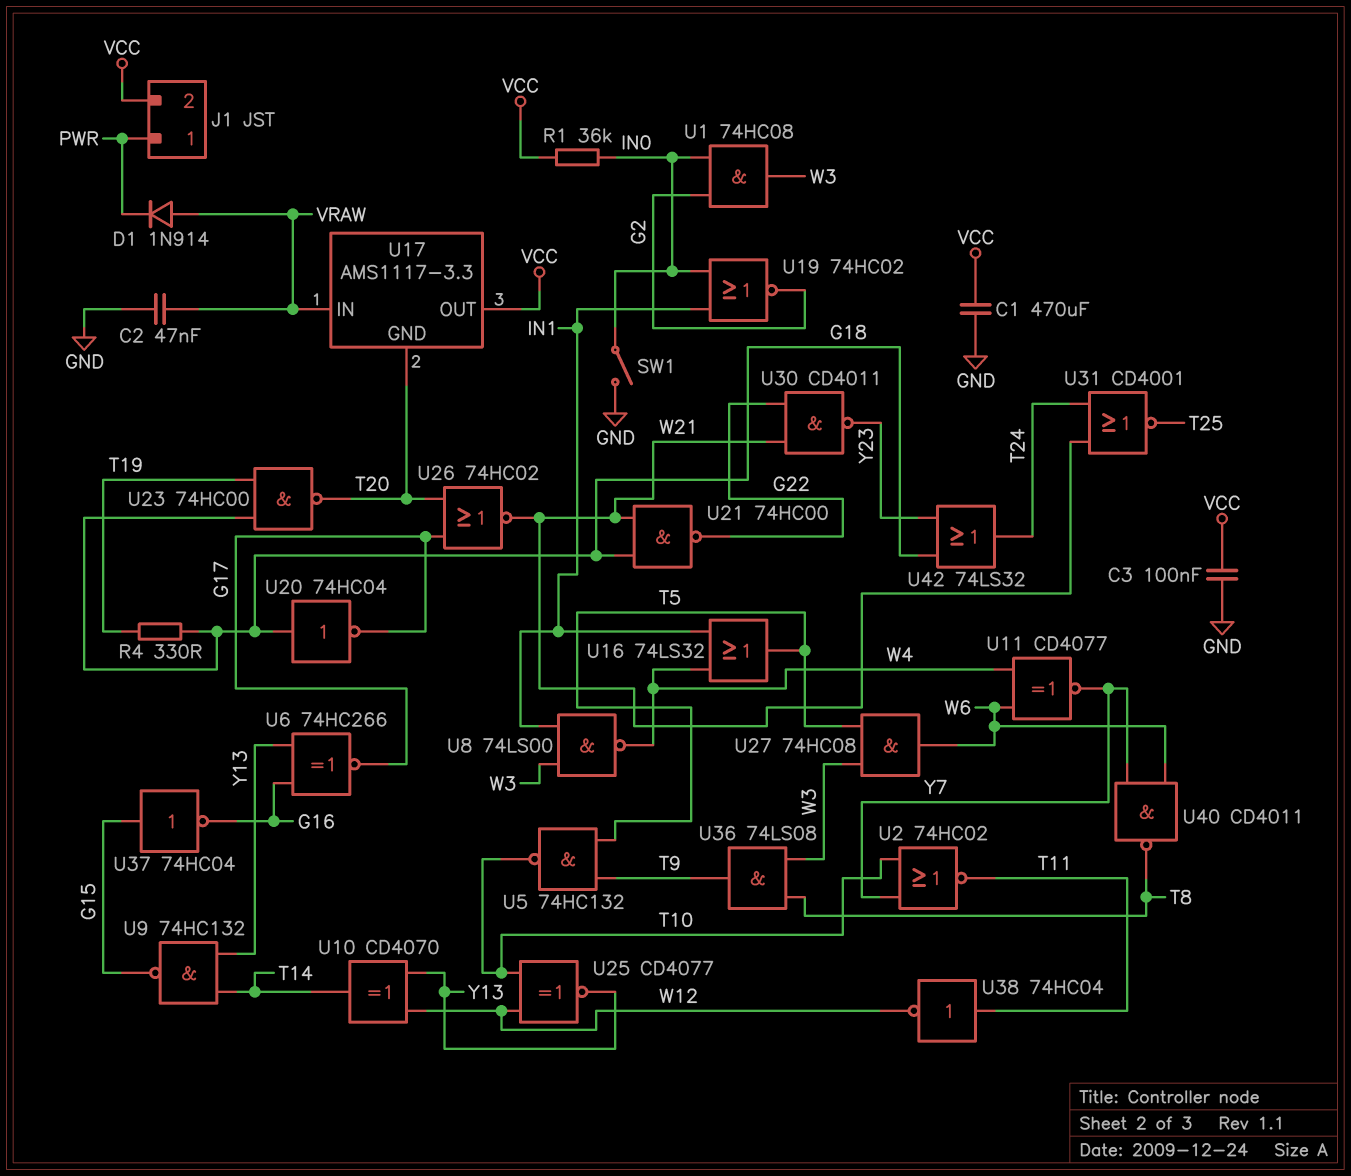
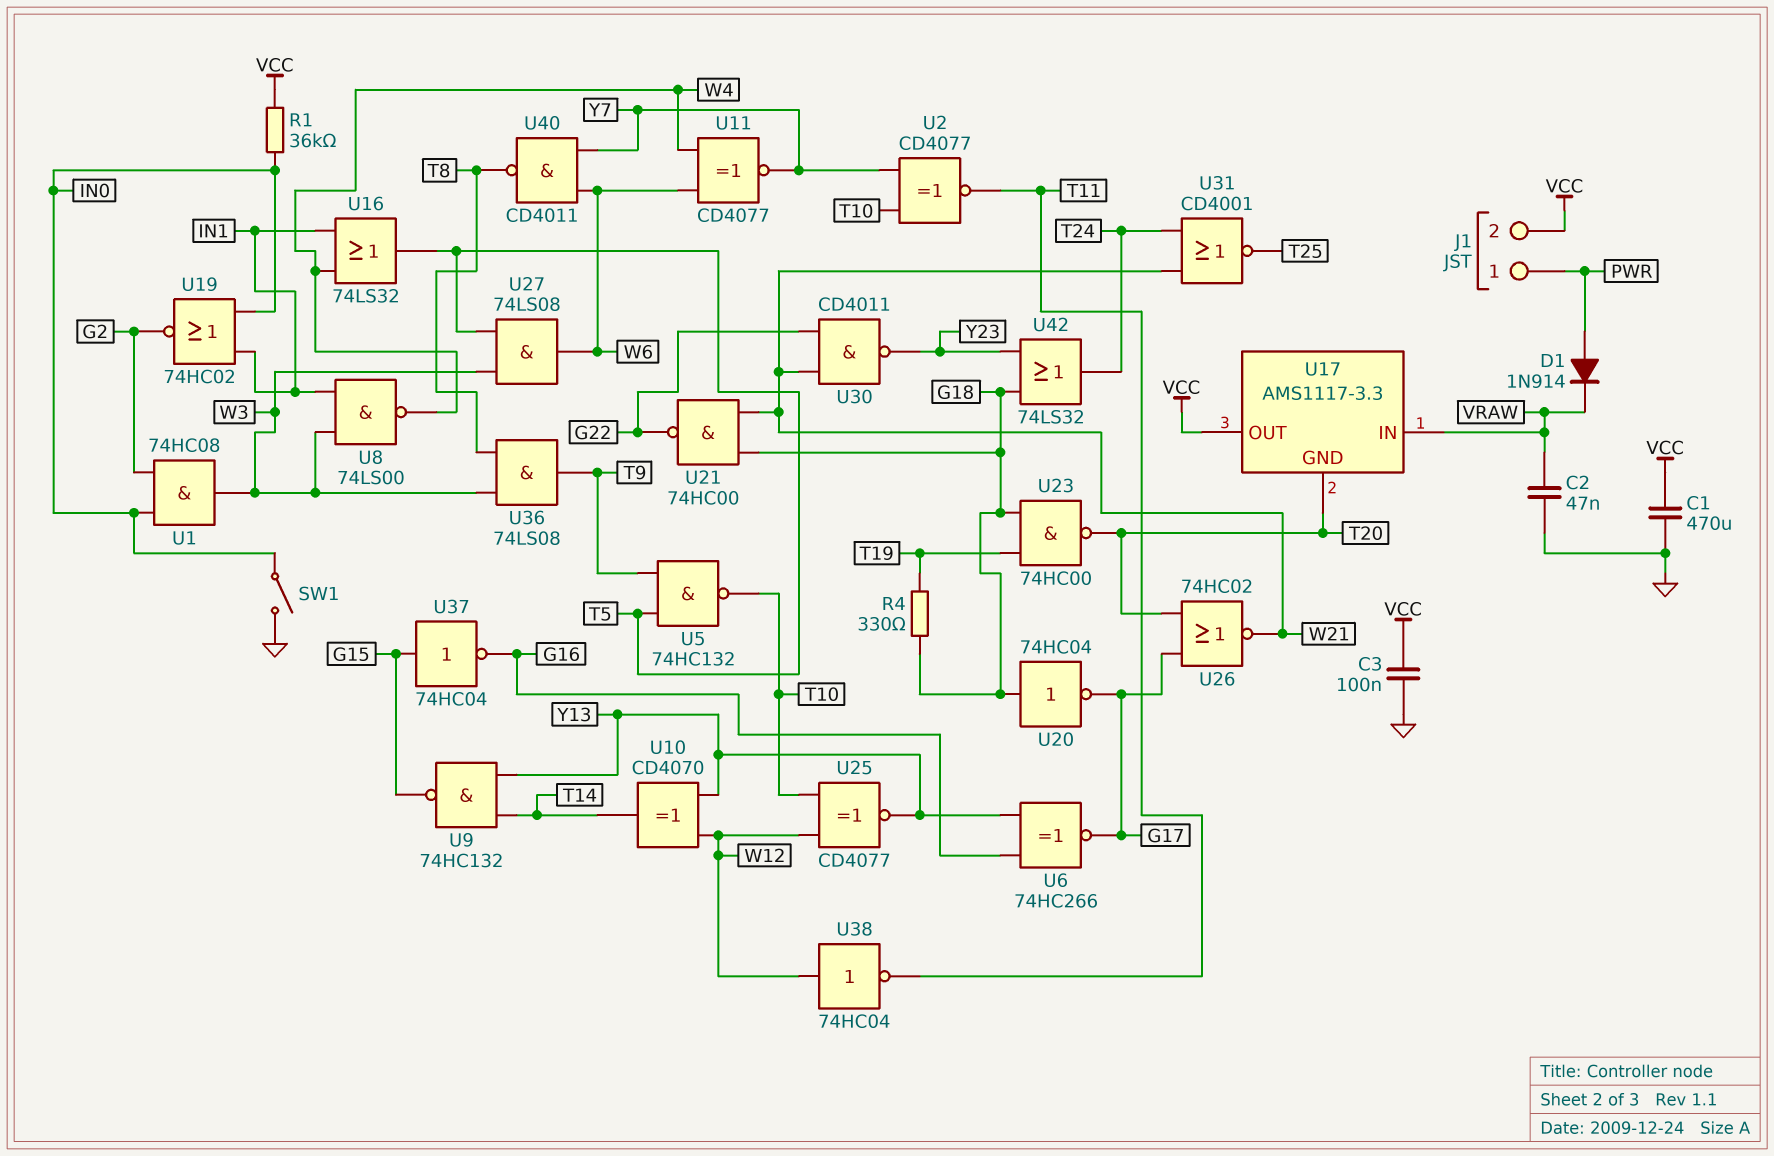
D1: diode 1N914 (A VRAW, K PWR) -> diode 1N914 (A PWR, K VRAW)
U2: NOR 74HC02 (in T10, in Y7, out T11) -> XNOR CD4077 (in T10, in Y7, out T11)
U27: AND 74HC08 (in T5, in W3, out W6) -> AND 74LS08 (in T5, in W3, out W6)
U38: NOT 74HC04 (in T11, out W12) -> NOT 74HC04 (in W12, out T11)

